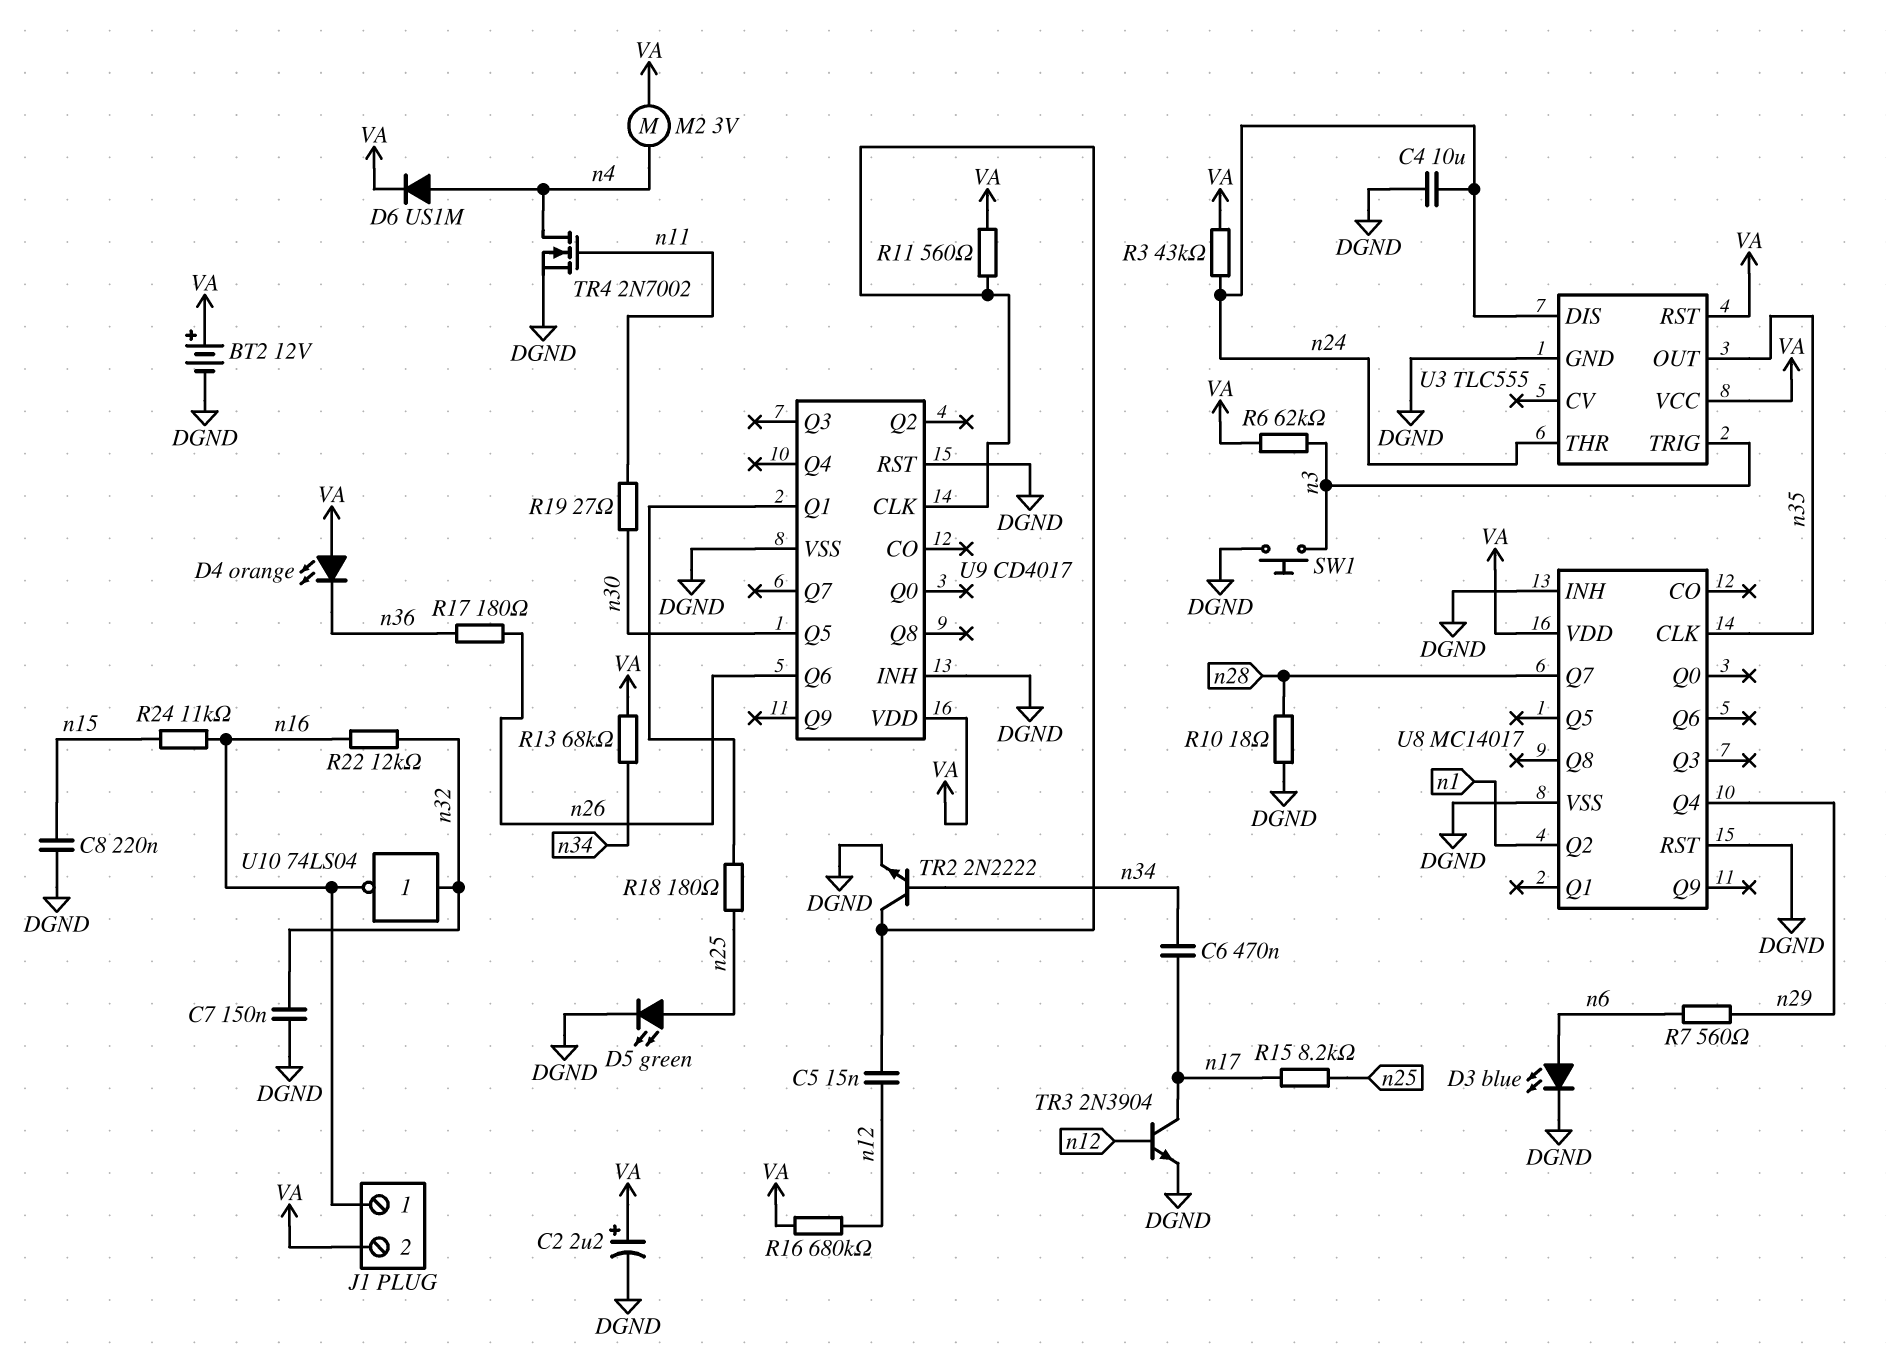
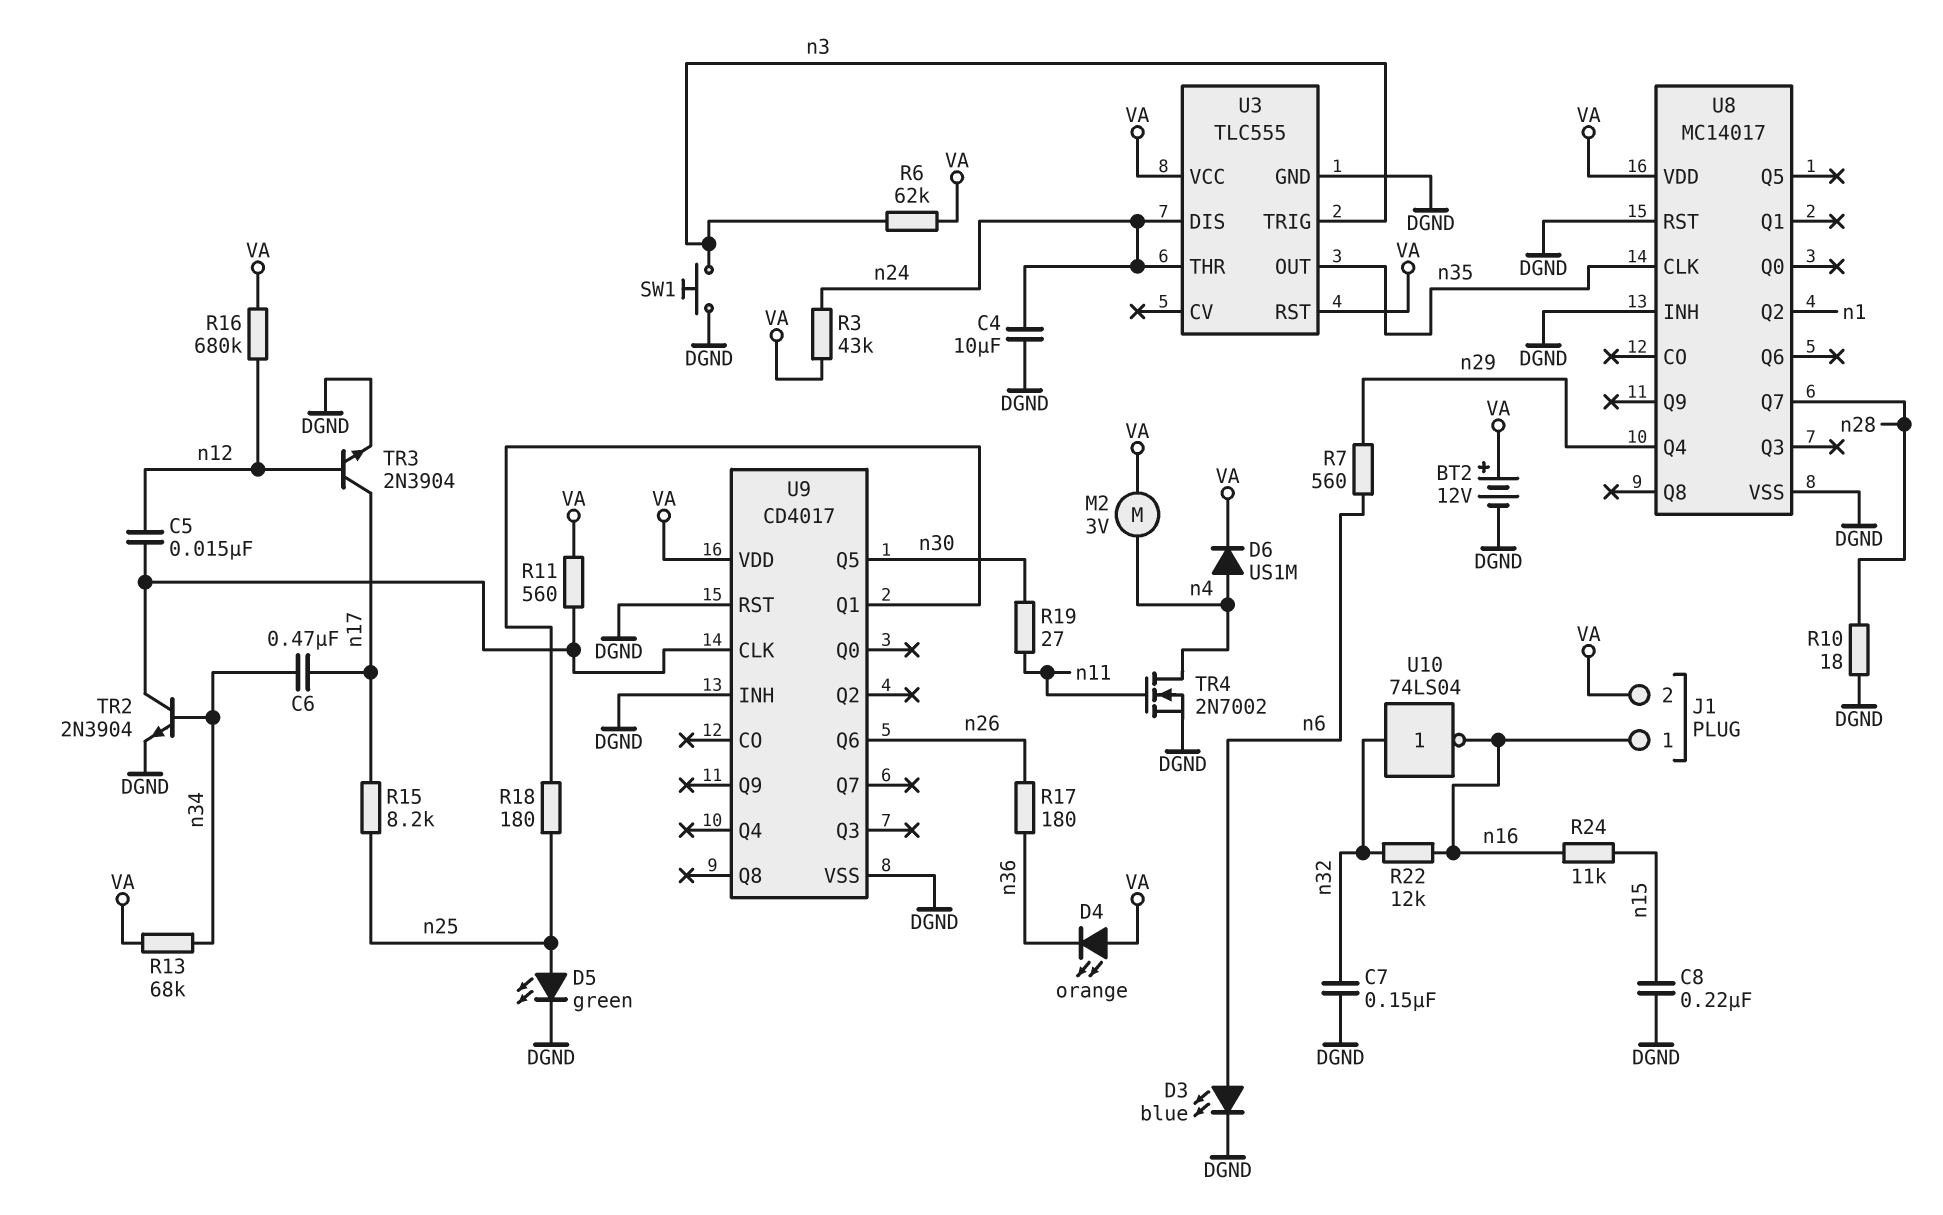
C2: 2.2uF (plus VA, minus DGND) -> none
TR2: NPN 2N2222 (B n34, C U9/CLK, E DGND) -> NPN 2N3904 (B n34, C U9/CLK, E DGND)

